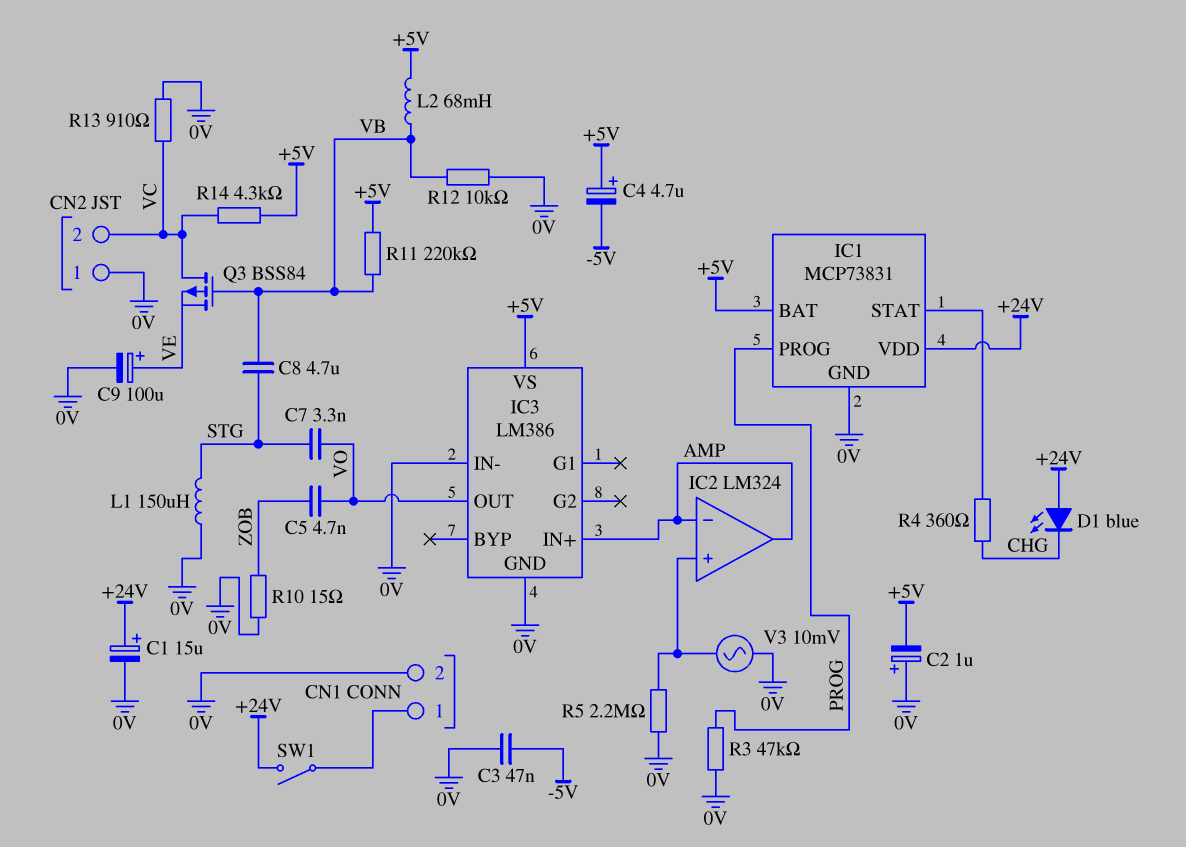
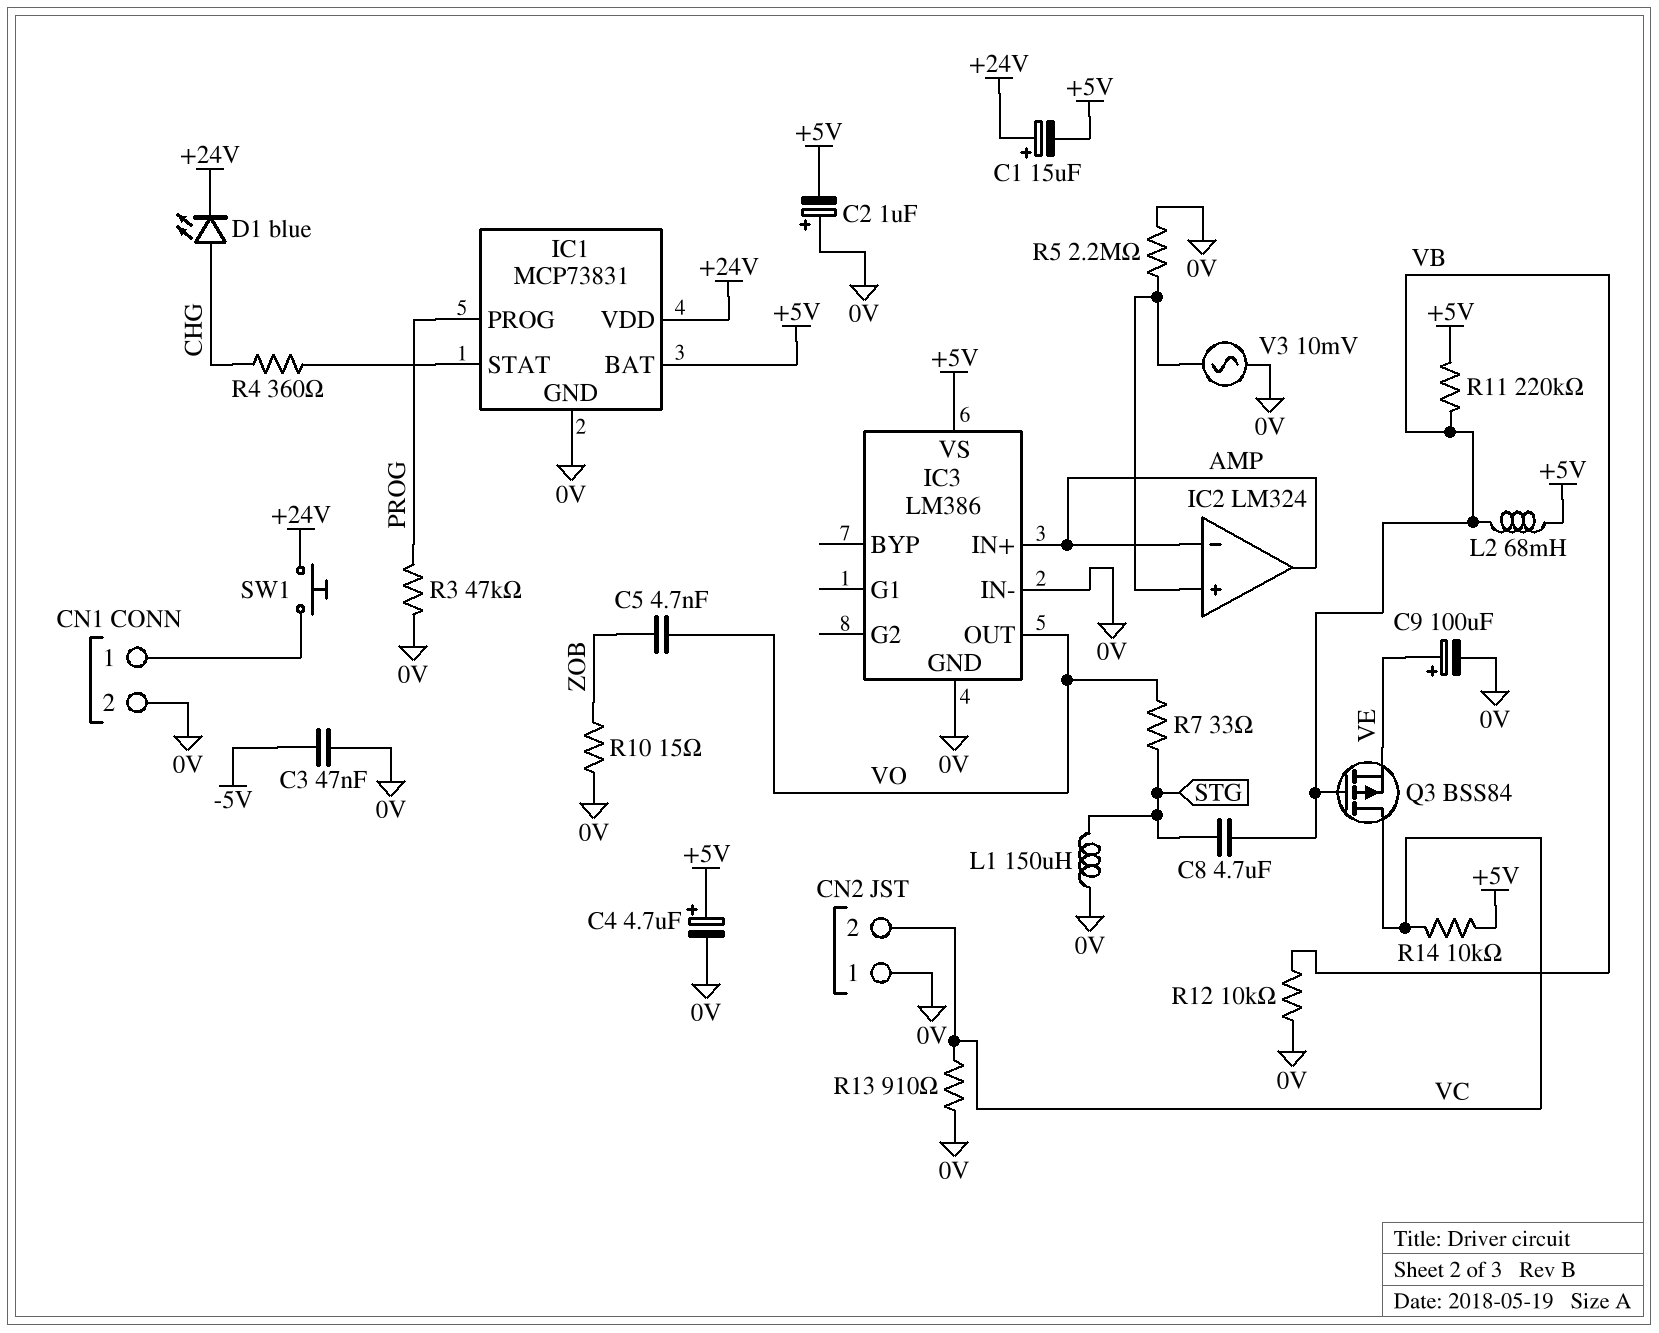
C1: 15uF (plus +24V, minus 0V) -> 15uF (plus +24V, minus +5V)
C4: 4.7uF (plus +5V, minus -5V) -> 4.7uF (plus +5V, minus 0V)
C7: 3.3nF (STG, VO) -> none
D1: LED blue (A +24V, K CHG) -> LED blue (A CHG, K +24V)
R7: none -> 33 (STG, VO)
R14: 4.3k (+5V, VC) -> 10k (+5V, VC)
SW1: switch (+24V, CN1/1) -> button (+24V, CN1/1)

